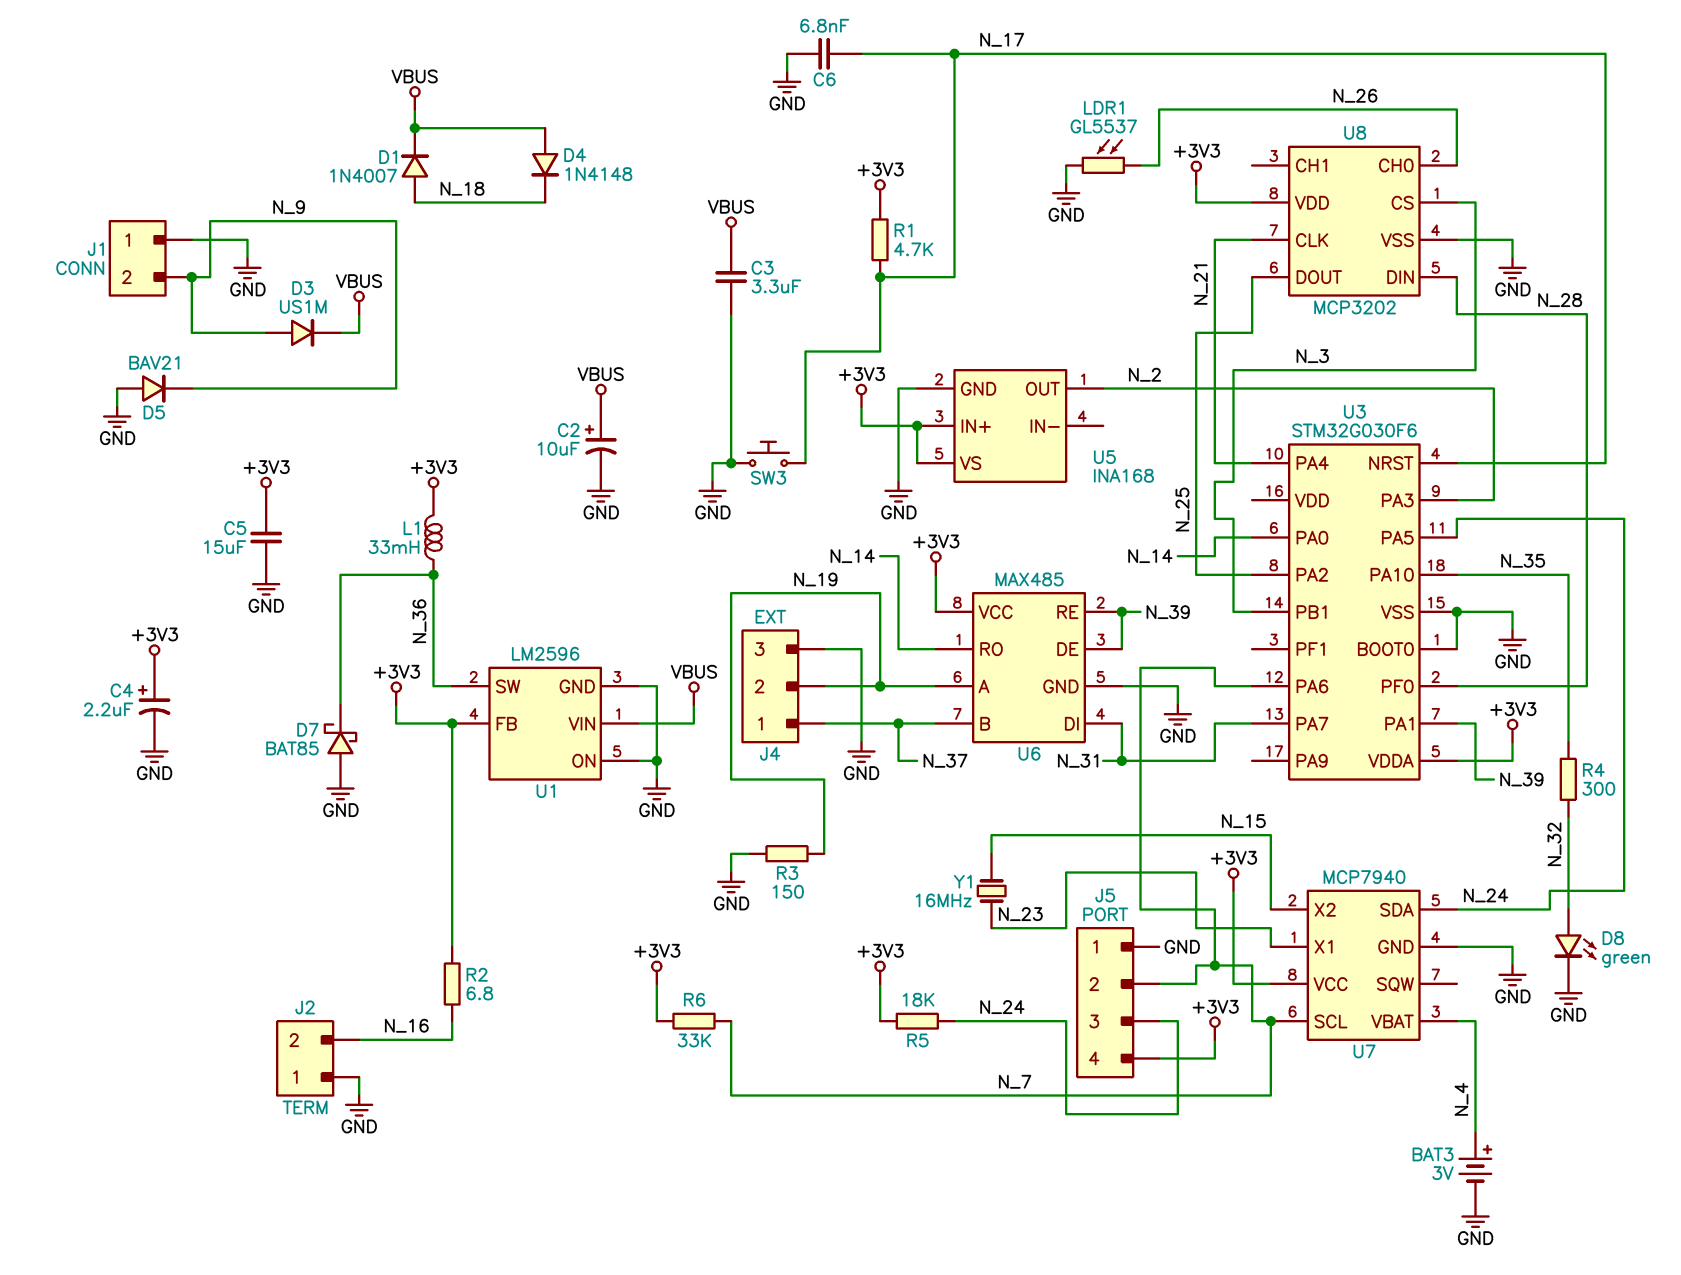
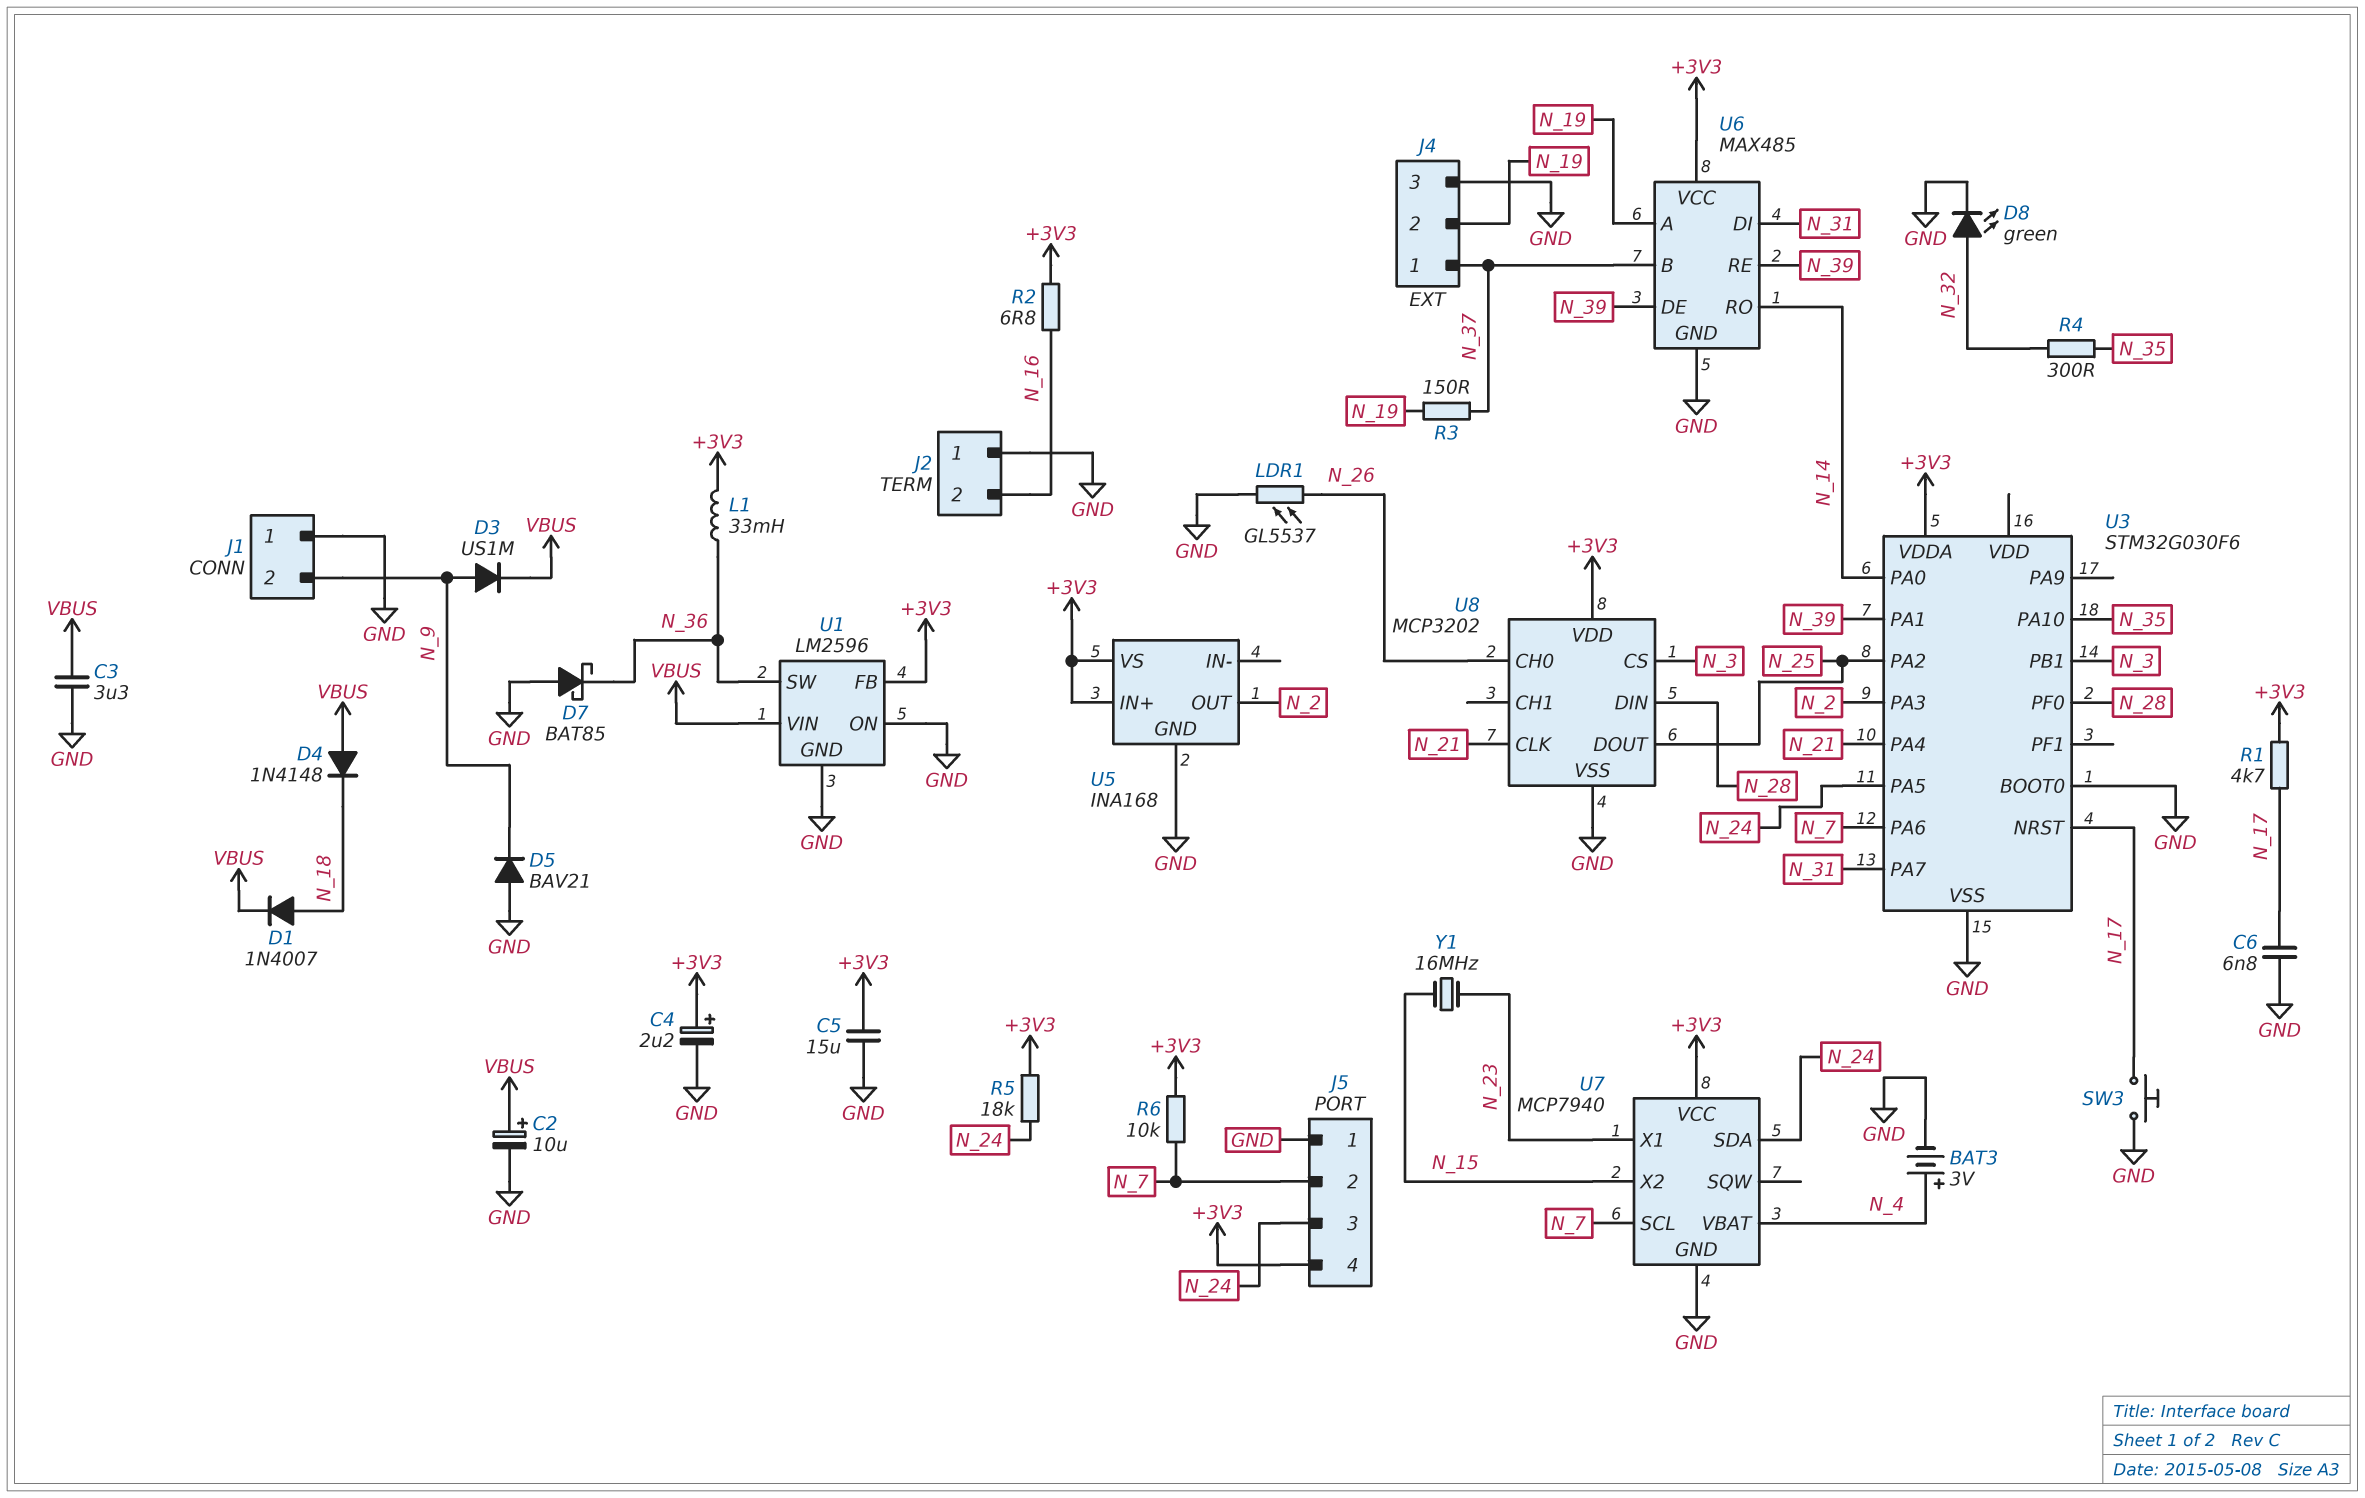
R3: 150 (GND, N_19) -> 150 (N_19, N_37)
R6: 33k (+3V3, N_7) -> 10k (+3V3, N_7)

